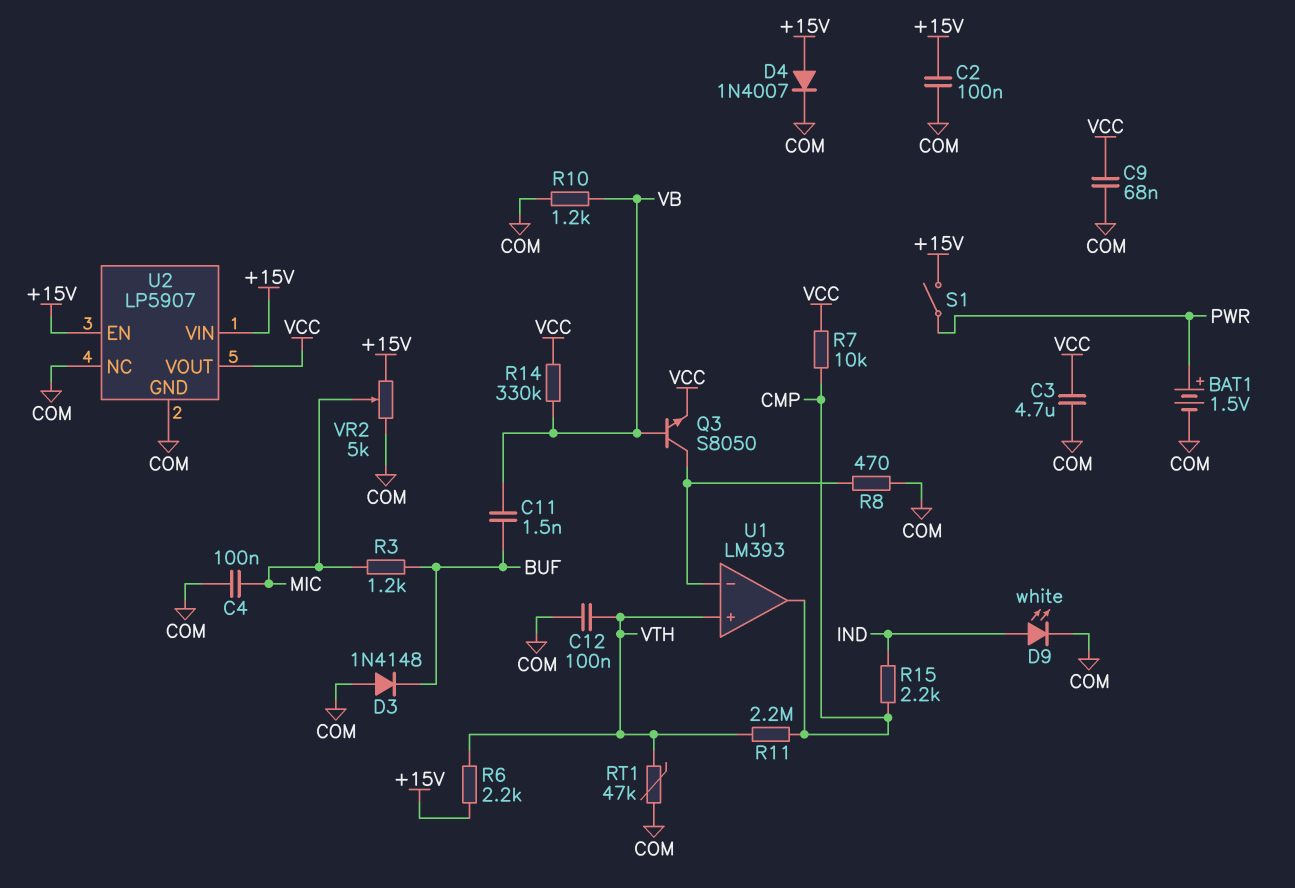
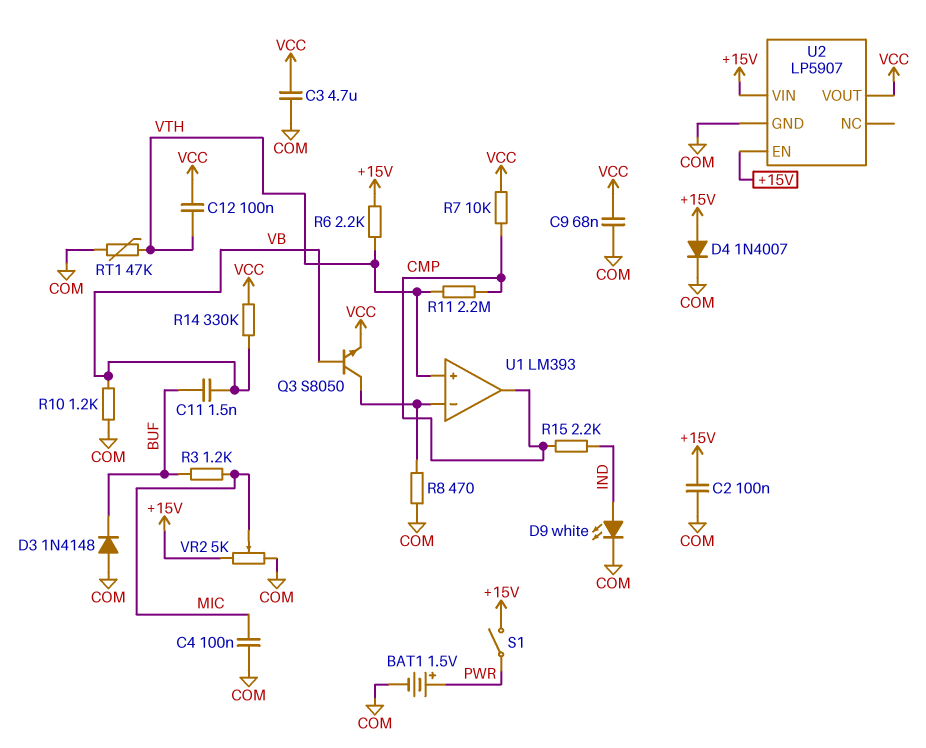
C12: 100nF (COM, VTH) -> 100nF (VCC, VTH)
U2 pin NC: COM -> none

